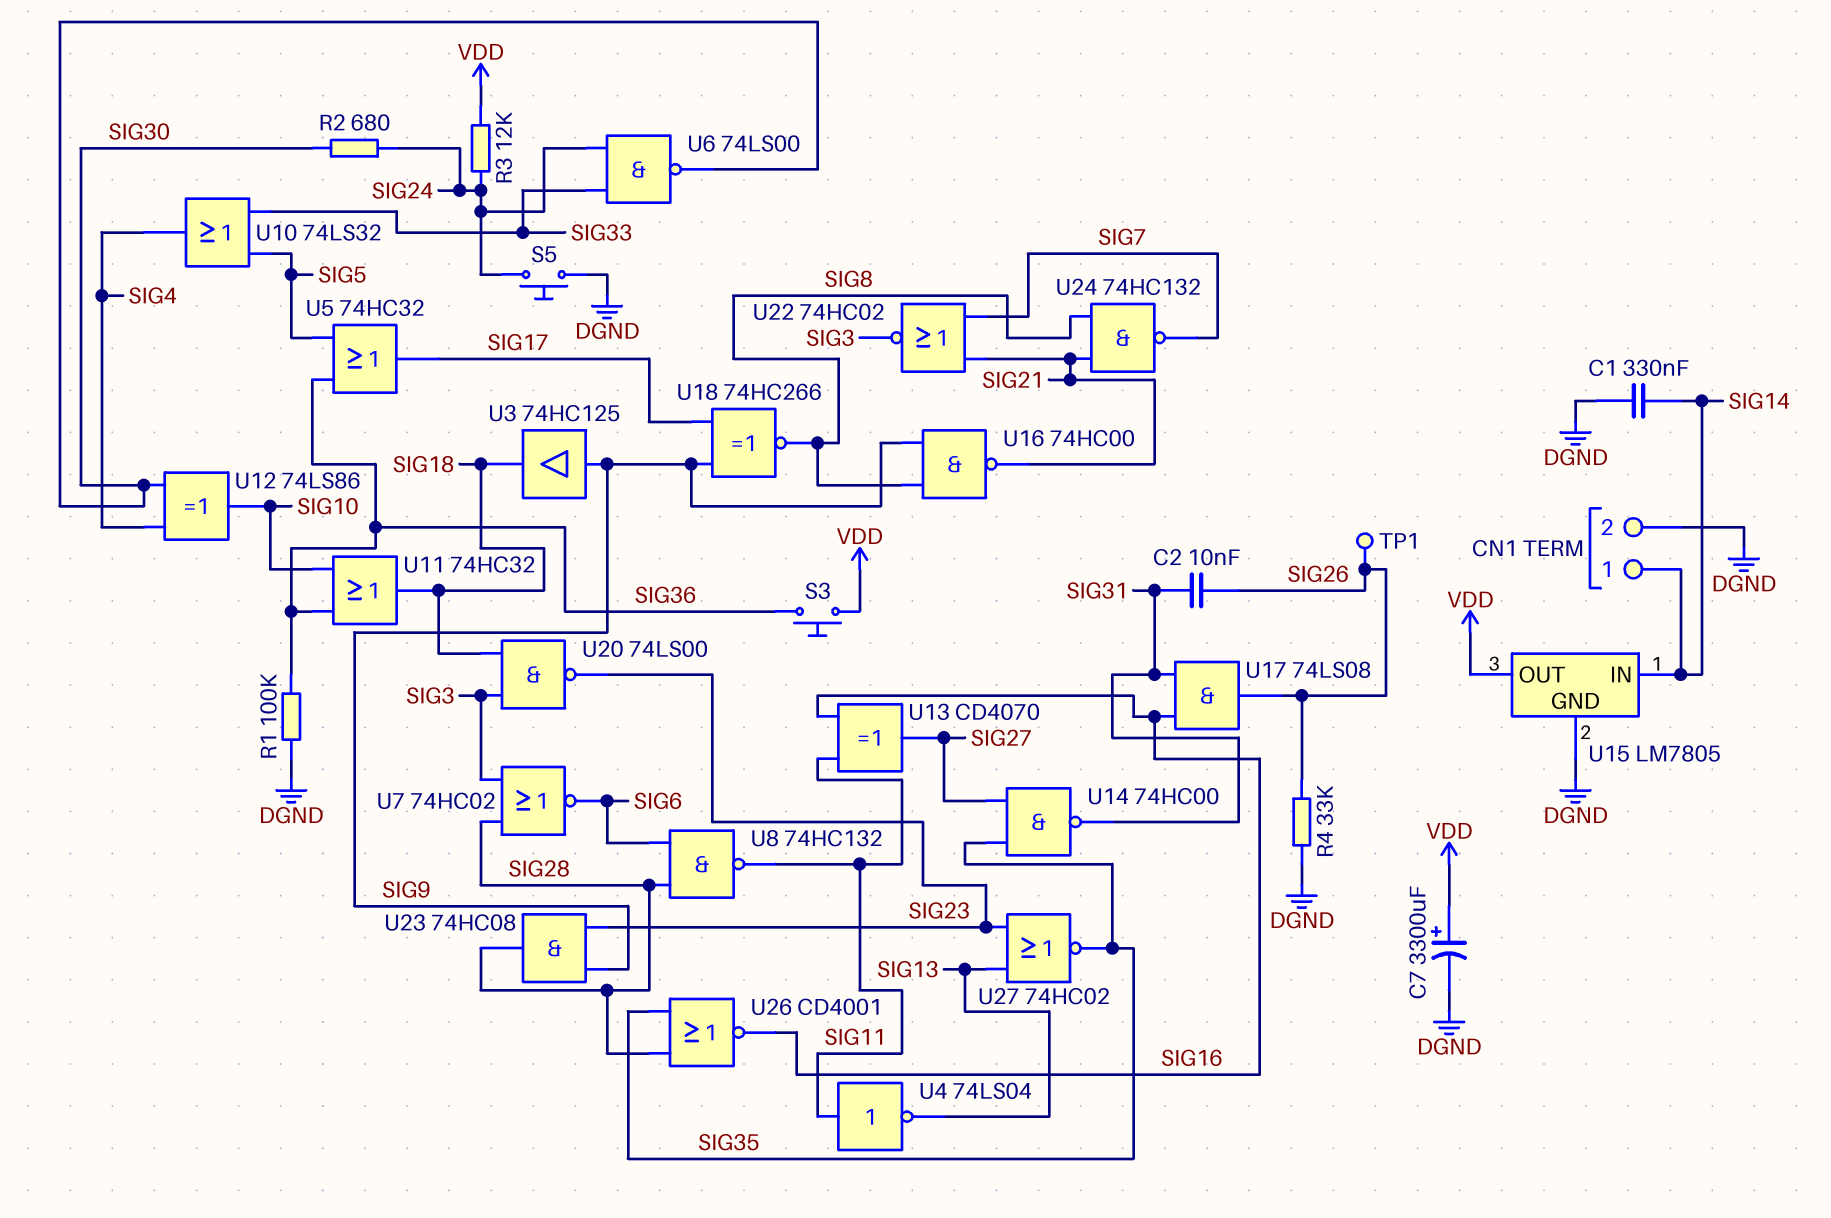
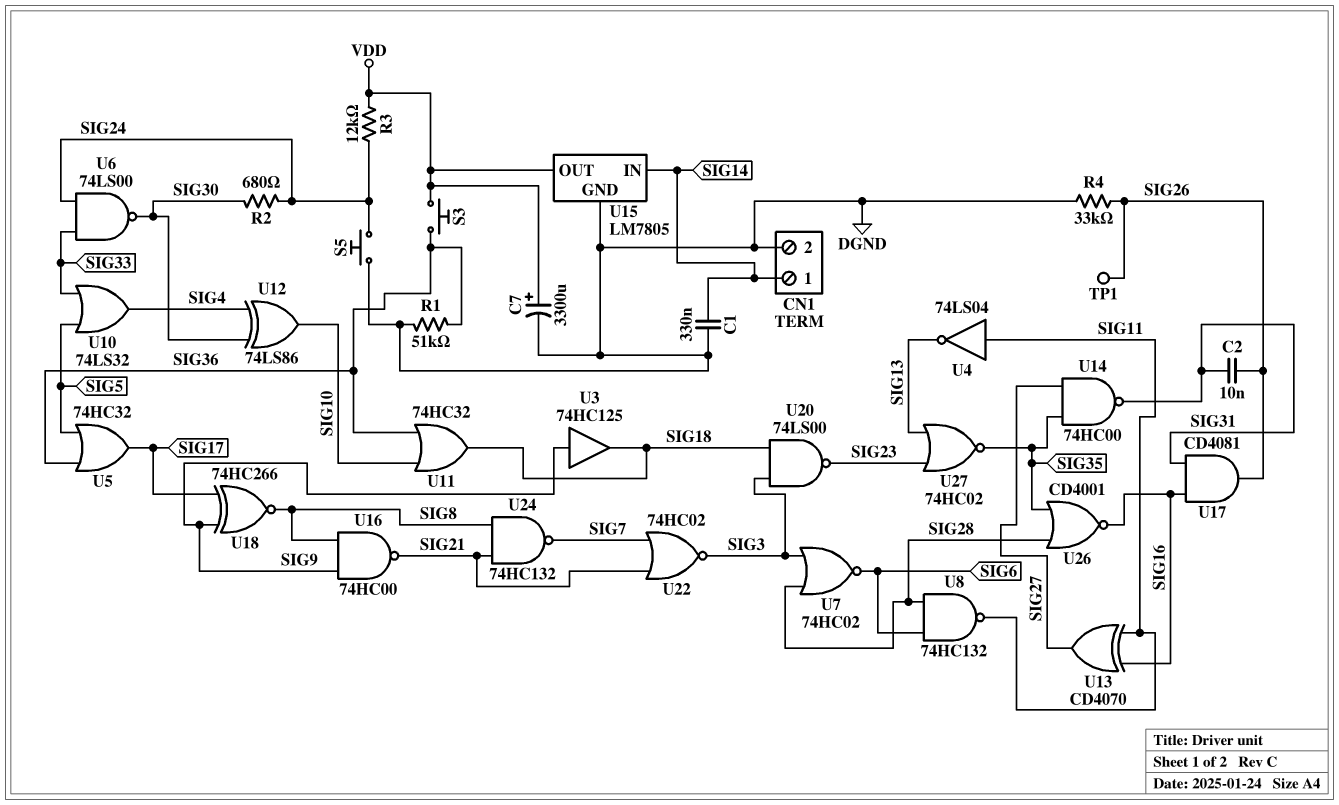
R1: 100k (DGND, SIG36) -> 51k (DGND, SIG36)
U17: AND 74LS08 (in SIG16, in SIG31, out SIG26) -> AND CD4081 (in SIG16, in SIG31, out SIG26)
U23: AND 74HC08 (in SIG9, in SIG23, out SIG28) -> none

